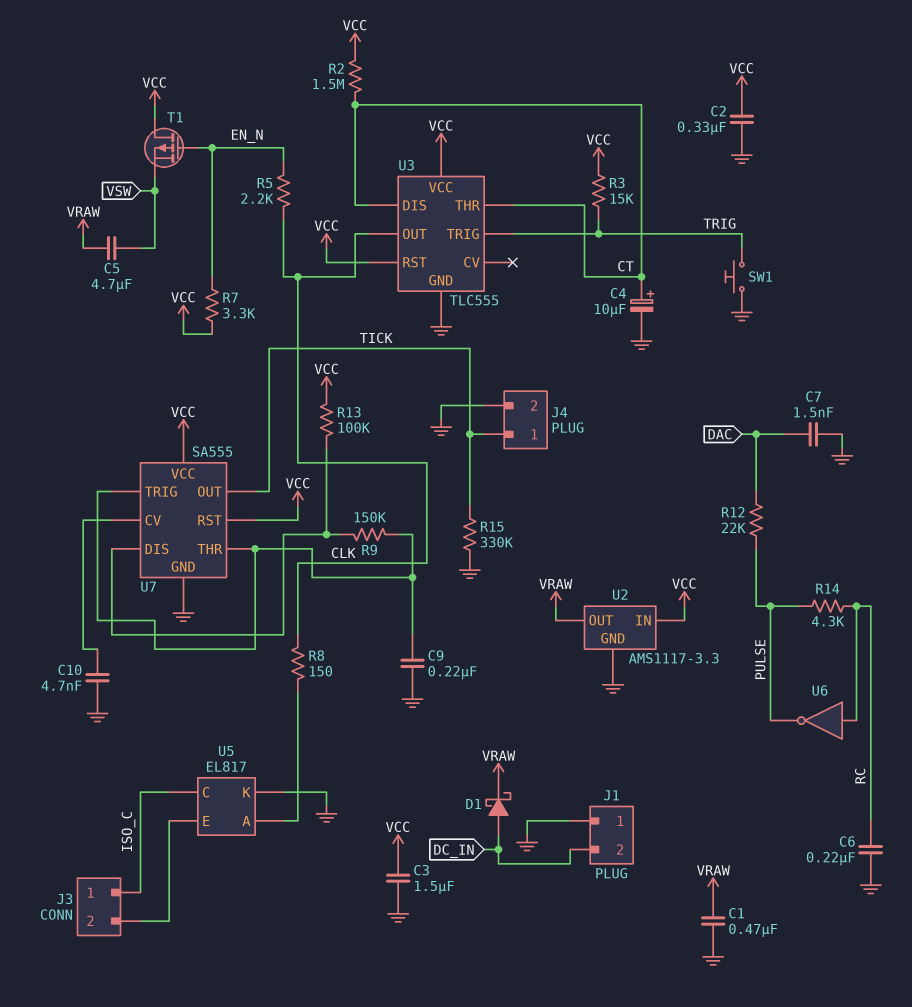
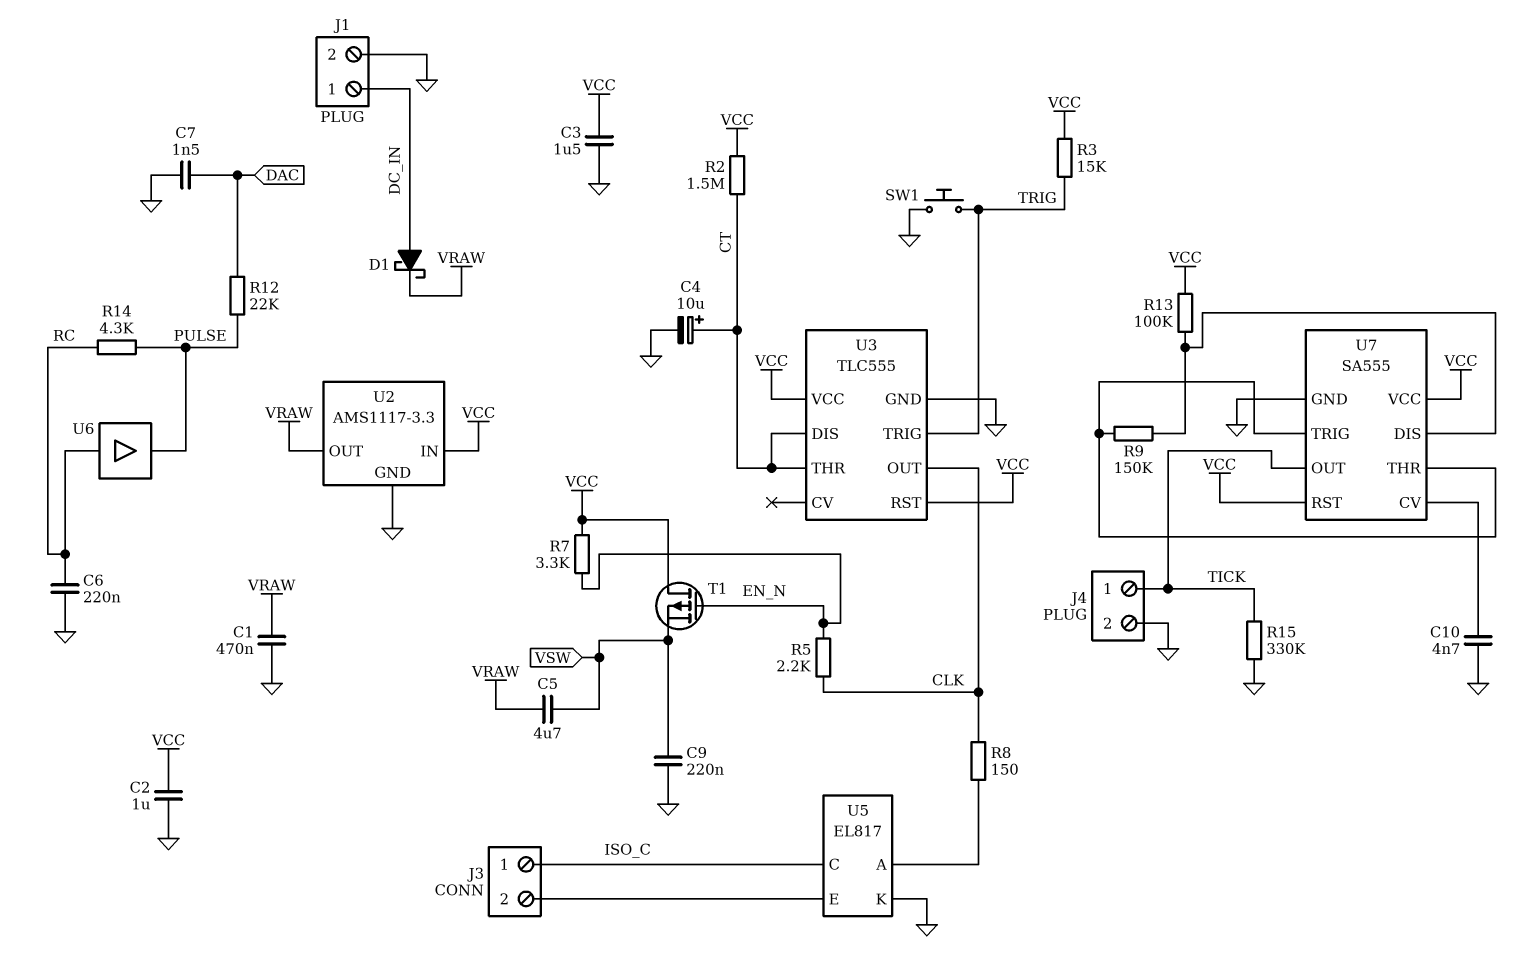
C2: 330nF (GND, VCC) -> 1uF (GND, VCC)
C9: 220nF (GND, U7/THR) -> 220nF (GND, VSW)
J1 pin 1: GND -> DC_IN
J1 pin 2: DC_IN -> GND
U6: NOT (in RC, out PULSE) -> buffer (in RC, out PULSE)

